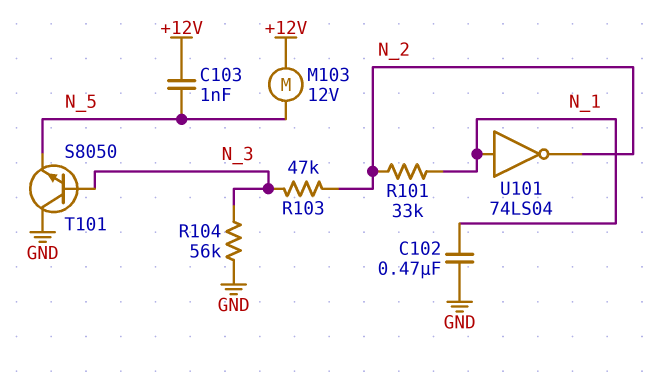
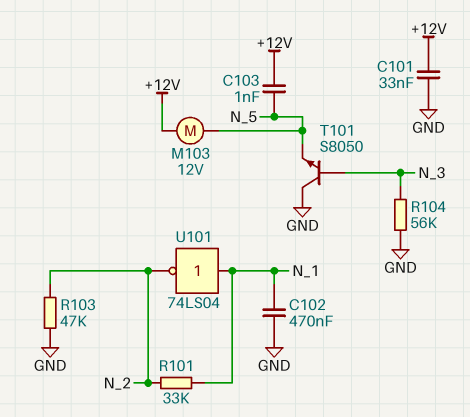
C101: none -> 33nF (+12V, GND)
R103: 47k (N_2, N_3) -> 47k (GND, N_2)

